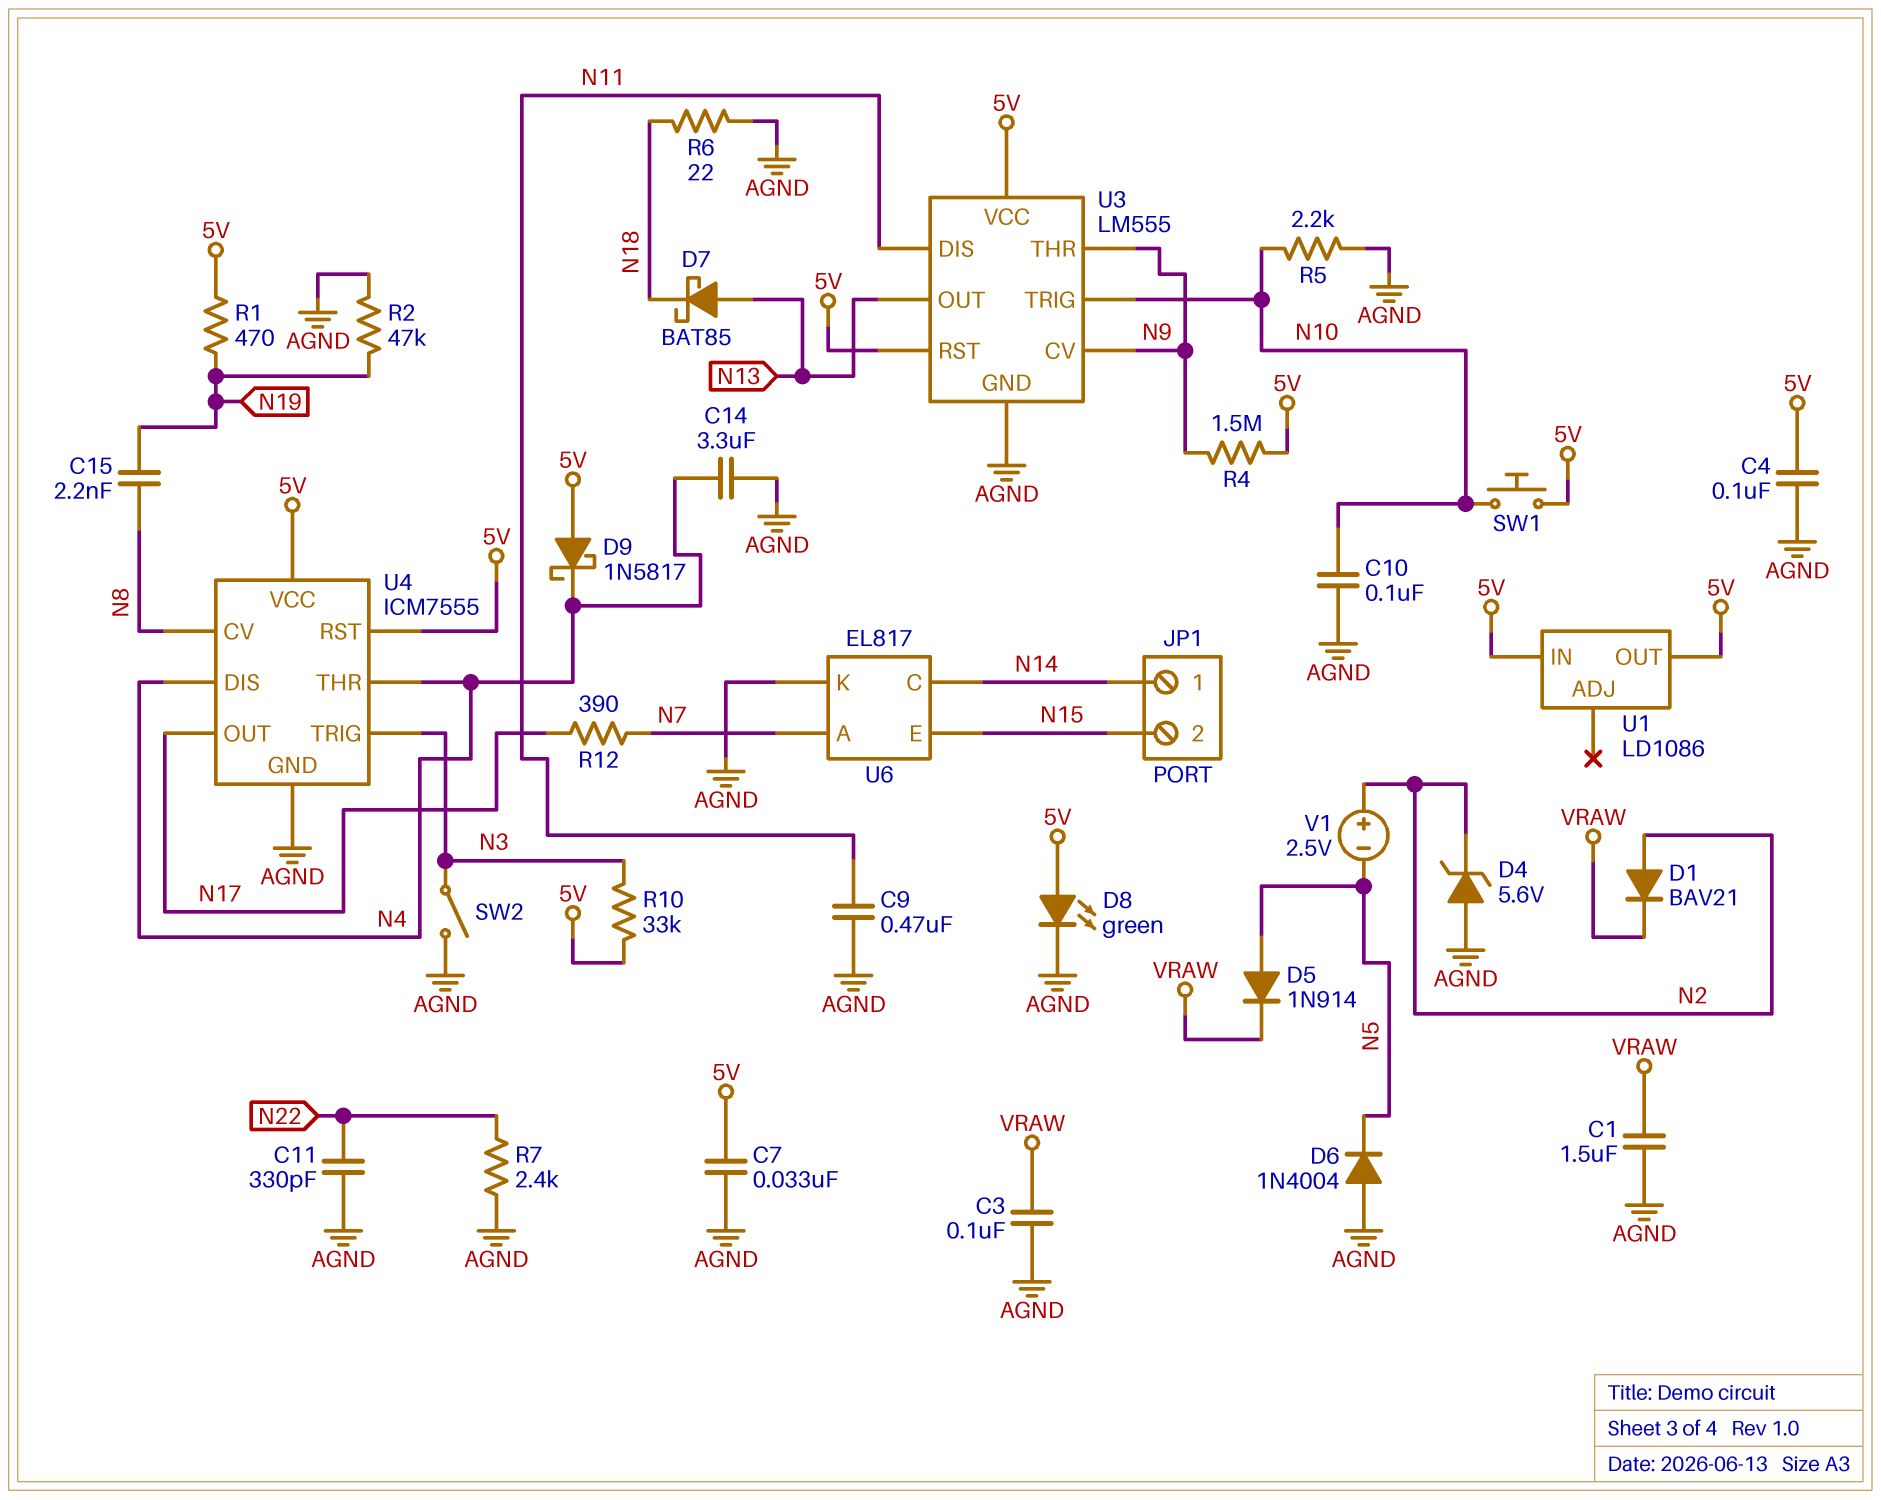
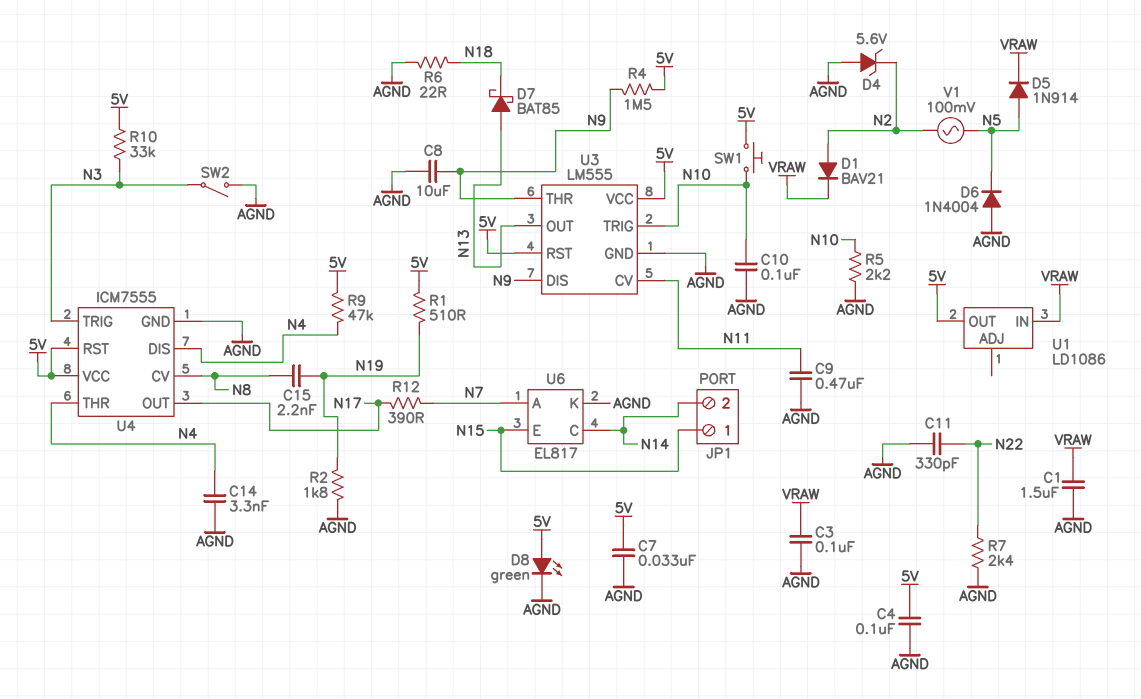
C8: none -> 10uF (AGND, N9)
C14: 3.3uF (AGND, N4) -> 3.3nF (AGND, N4)
D9: schottky 1N5817 (A 5V, K N4) -> none
JP1 pin 1: N14 -> N15
JP1 pin 2: N15 -> N14
R1: 470 (5V, N19) -> 510 (5V, N19)
R2: 47k (AGND, N19) -> 1.8k (AGND, N19)
R9: none -> 47k (5V, N4)
U1 pin IN: 5V -> VRAW
U3 pin CV: N9 -> N11
U3 pin DIS: N11 -> N9
V1: 2.5V (plus N2, minus N5) -> AC 100mV (N2, N5)

